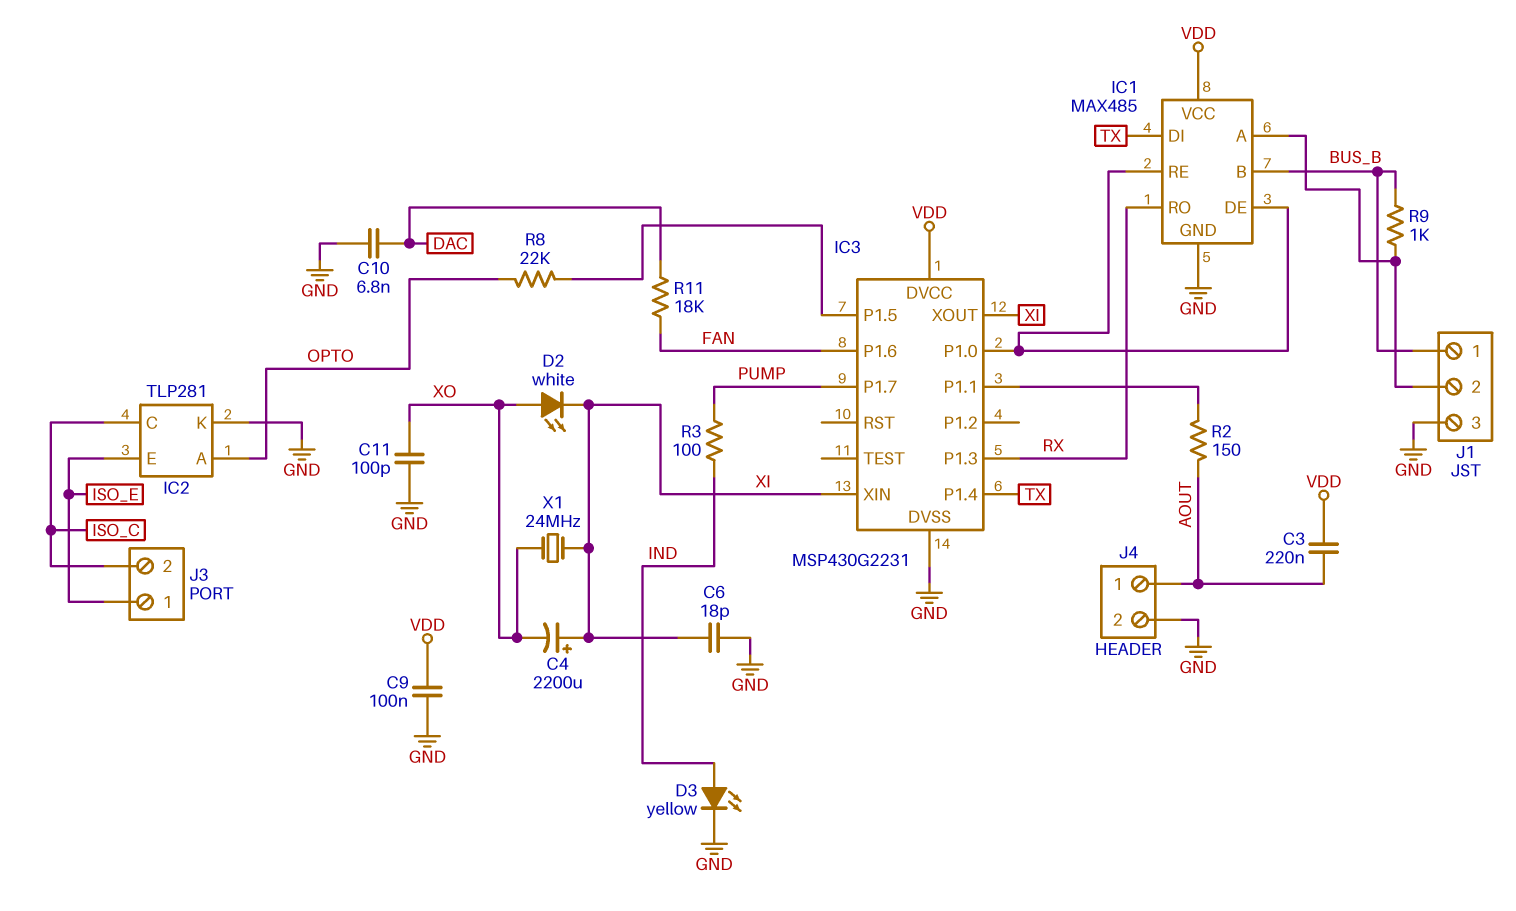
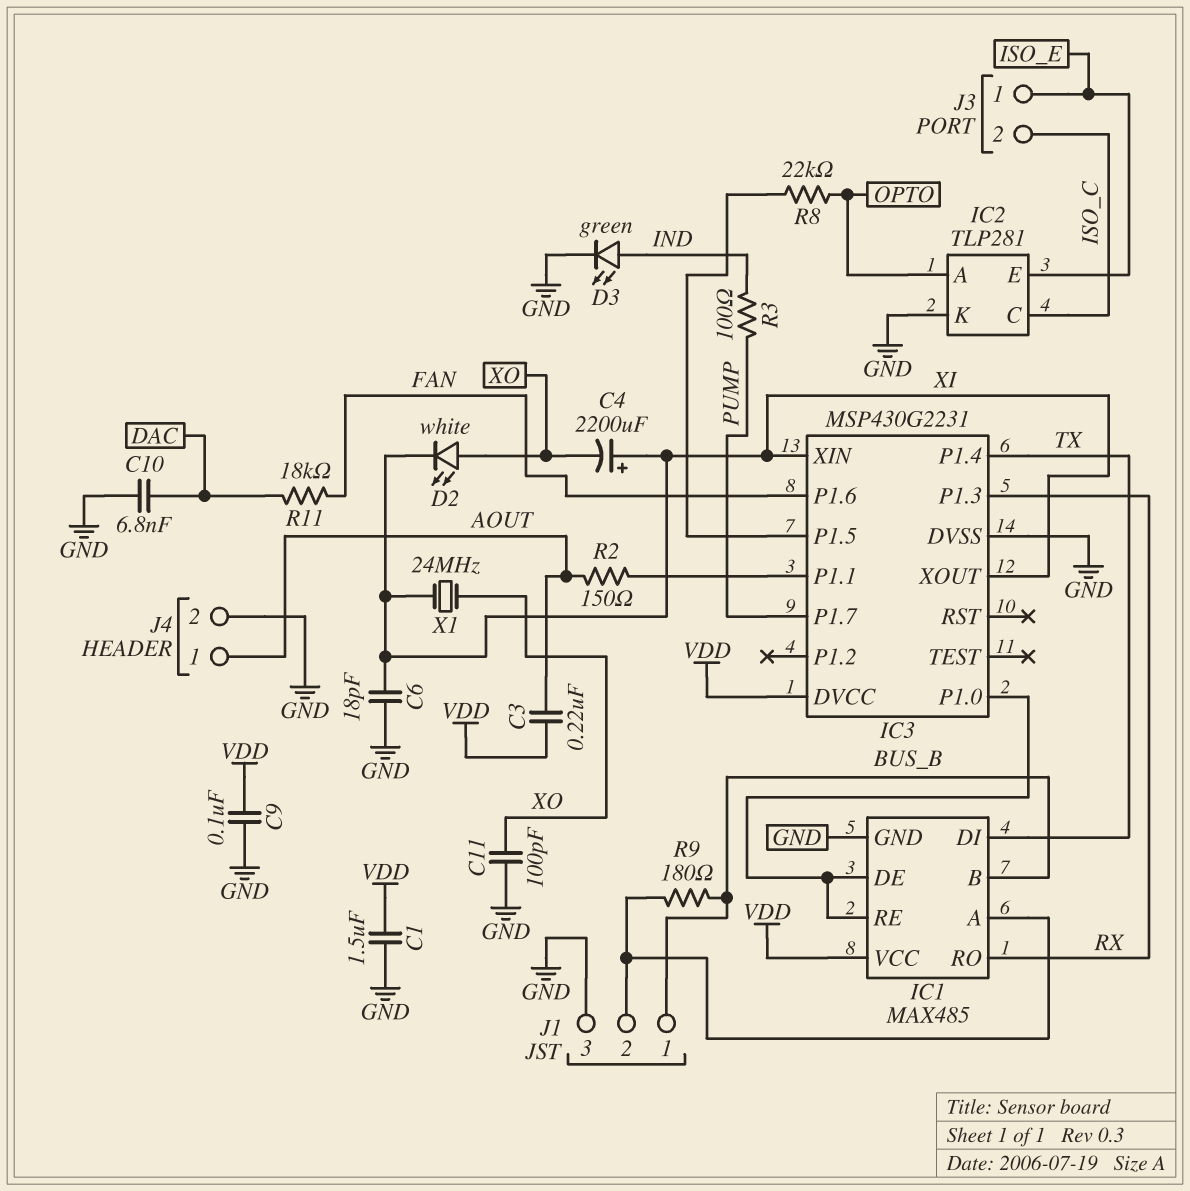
C1: none -> 1.5uF (GND, VDD)
D3: LED yellow (A IND, K GND) -> LED green (A IND, K GND)
R9: 1k (BUS_B, IC1/A) -> 180 (BUS_B, IC1/A)

